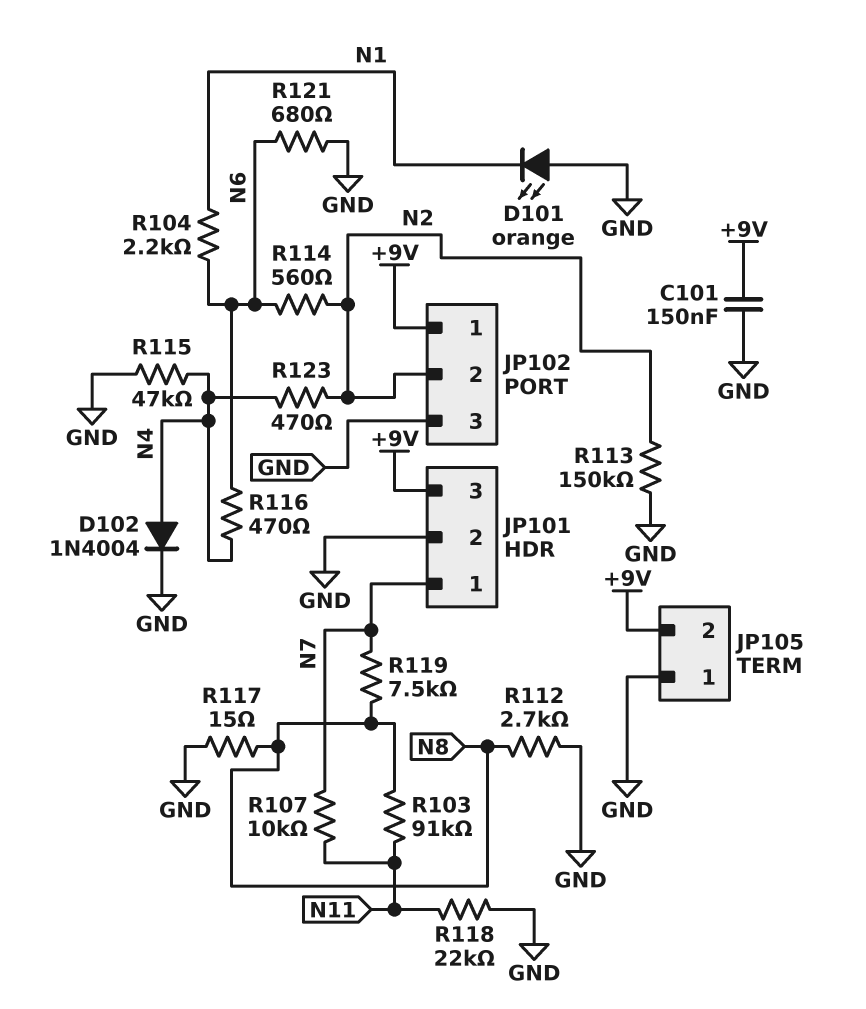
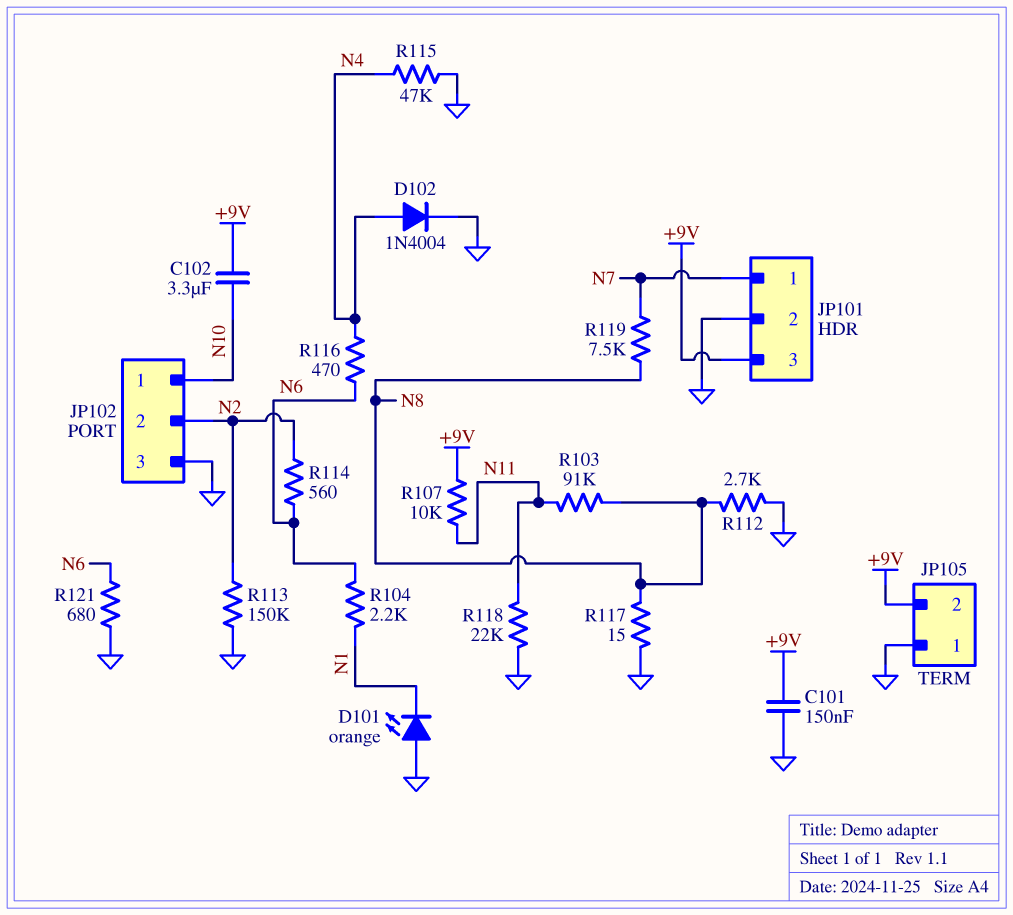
C102: none -> 3.3uF (+9V, N10)
JP102 pin 1: +9V -> N10
R107: 10k (N7, N11) -> 10k (+9V, N11)
R123: 470 (N2, N4) -> none

